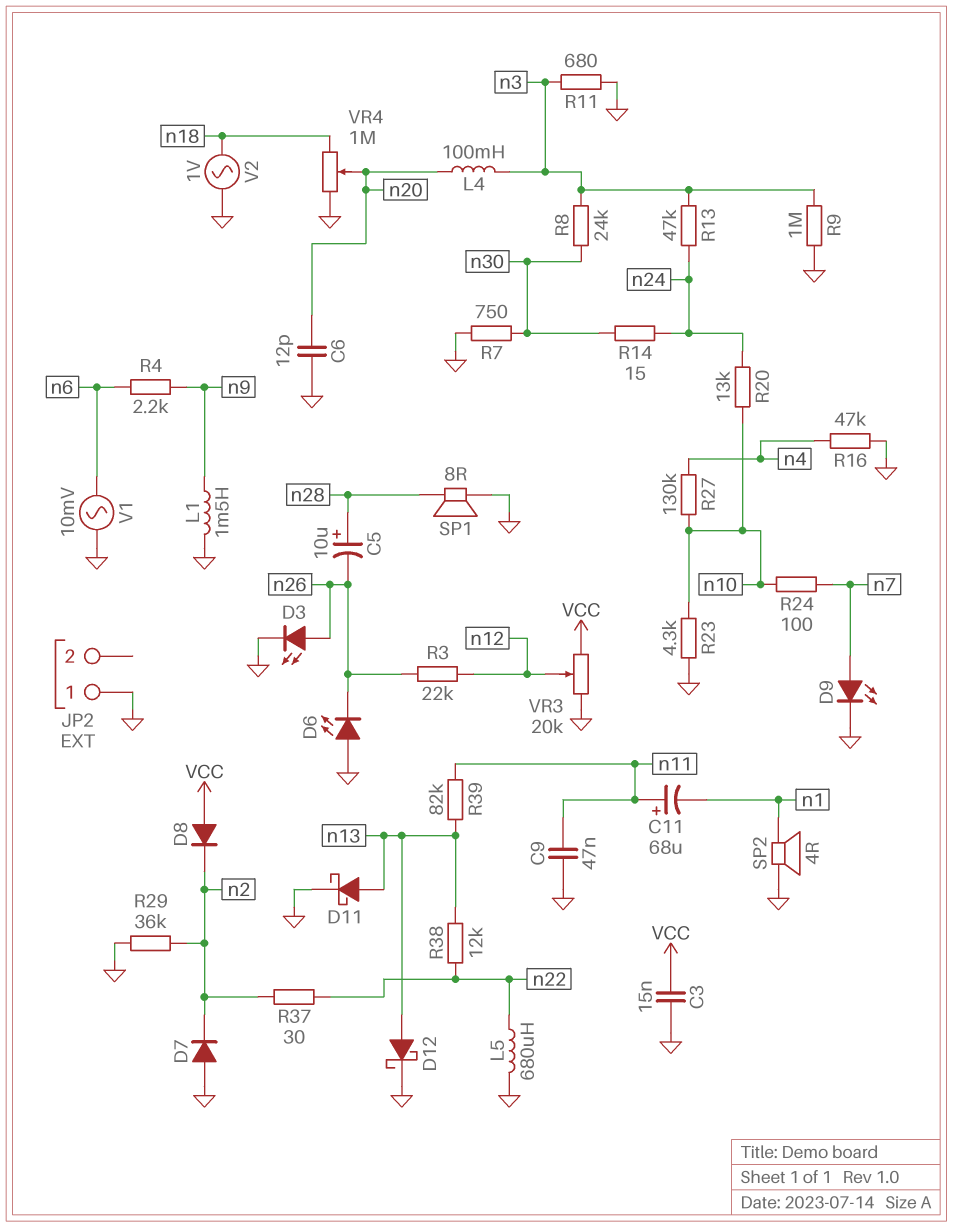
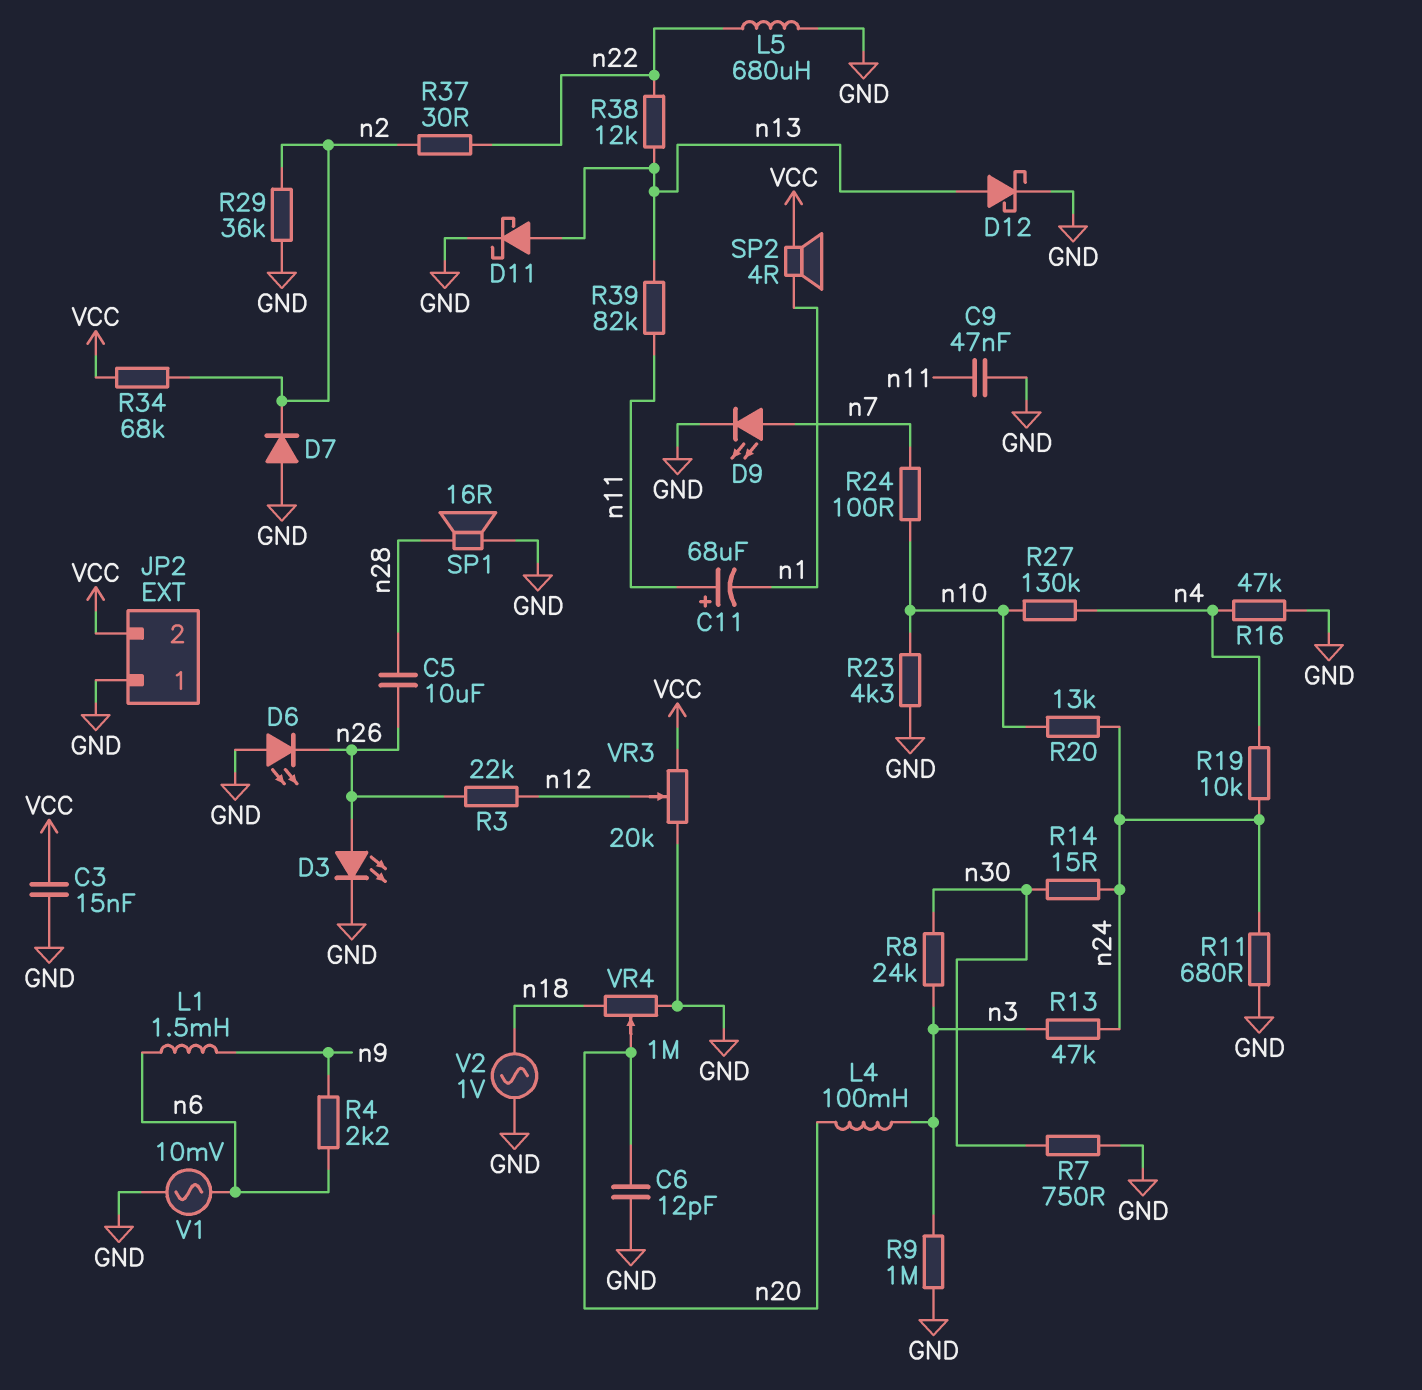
C5: 10uF (plus n28, minus n26) -> 10uF (n26, n28)
D8: diode (A VCC, K n2) -> none
JP2 pin 2: none -> VCC
L1: 1.5mH (GND, n9) -> 1.5mH (n6, n9)
R11: 680 (GND, n3) -> 680 (GND, n24)
R19: none -> 10k (n4, n24)
R34: none -> 68k (VCC, n2)
SP1: speaker 8R (GND, n28) -> speaker 16R (GND, n28)
SP2: speaker 4R (GND, n1) -> speaker 4R (VCC, n1)

